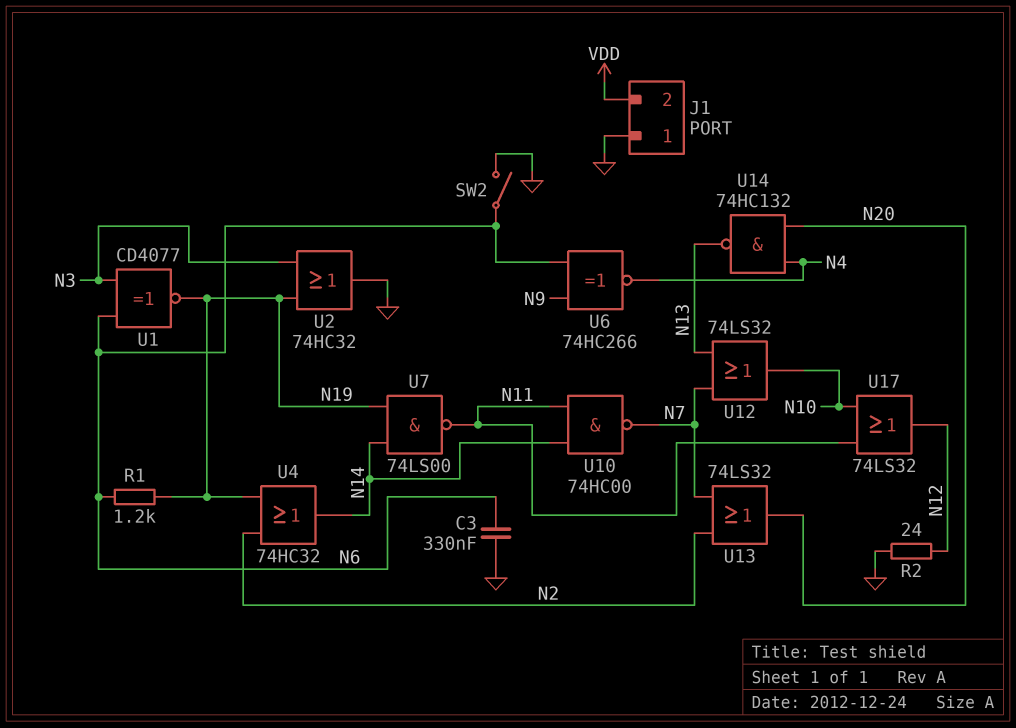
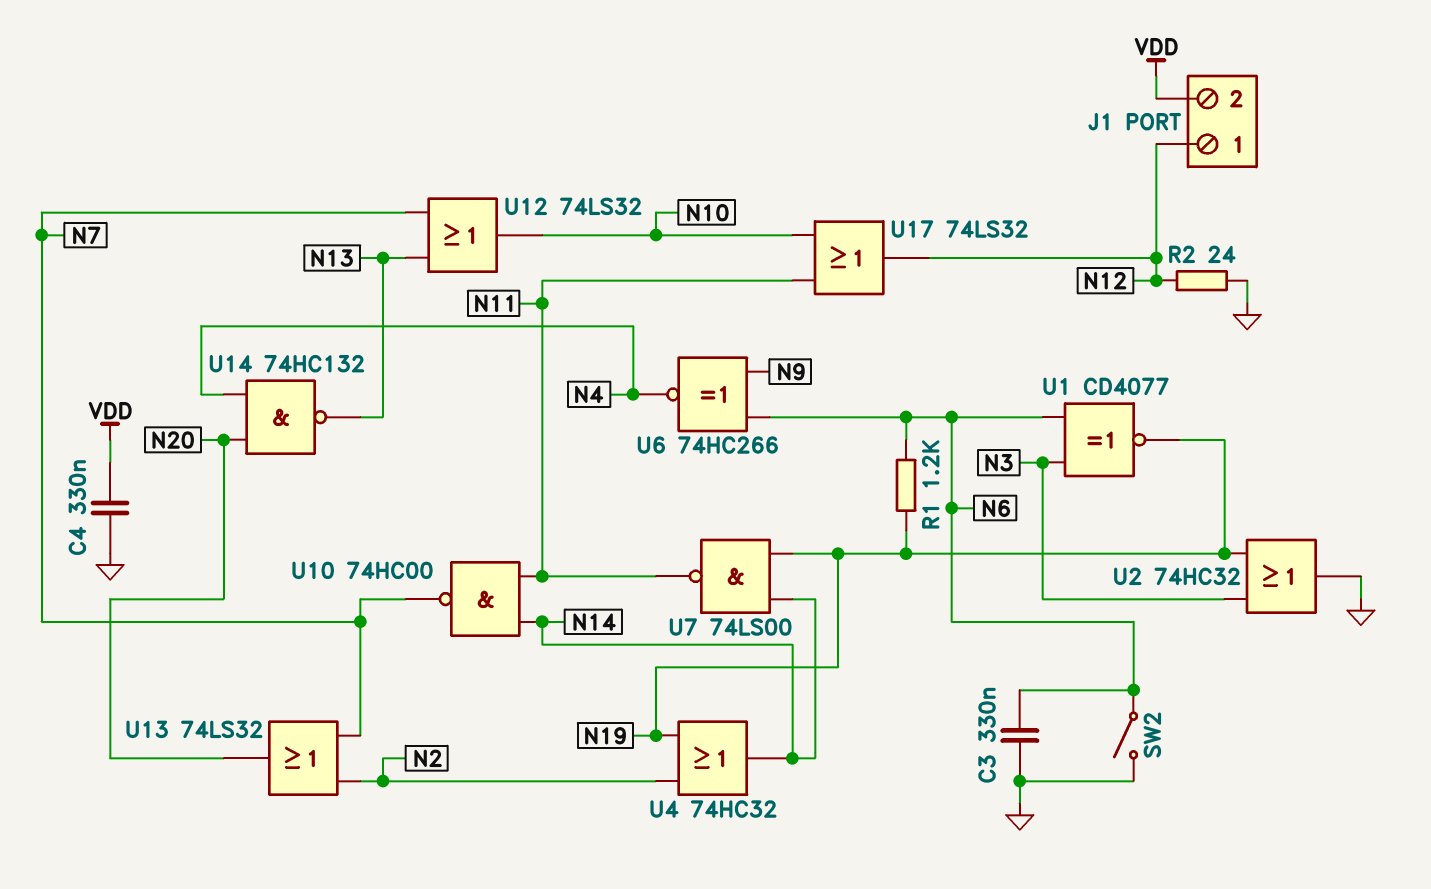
C4: none -> 330nF (GND, VDD)
J1 pin 1: GND -> N12

